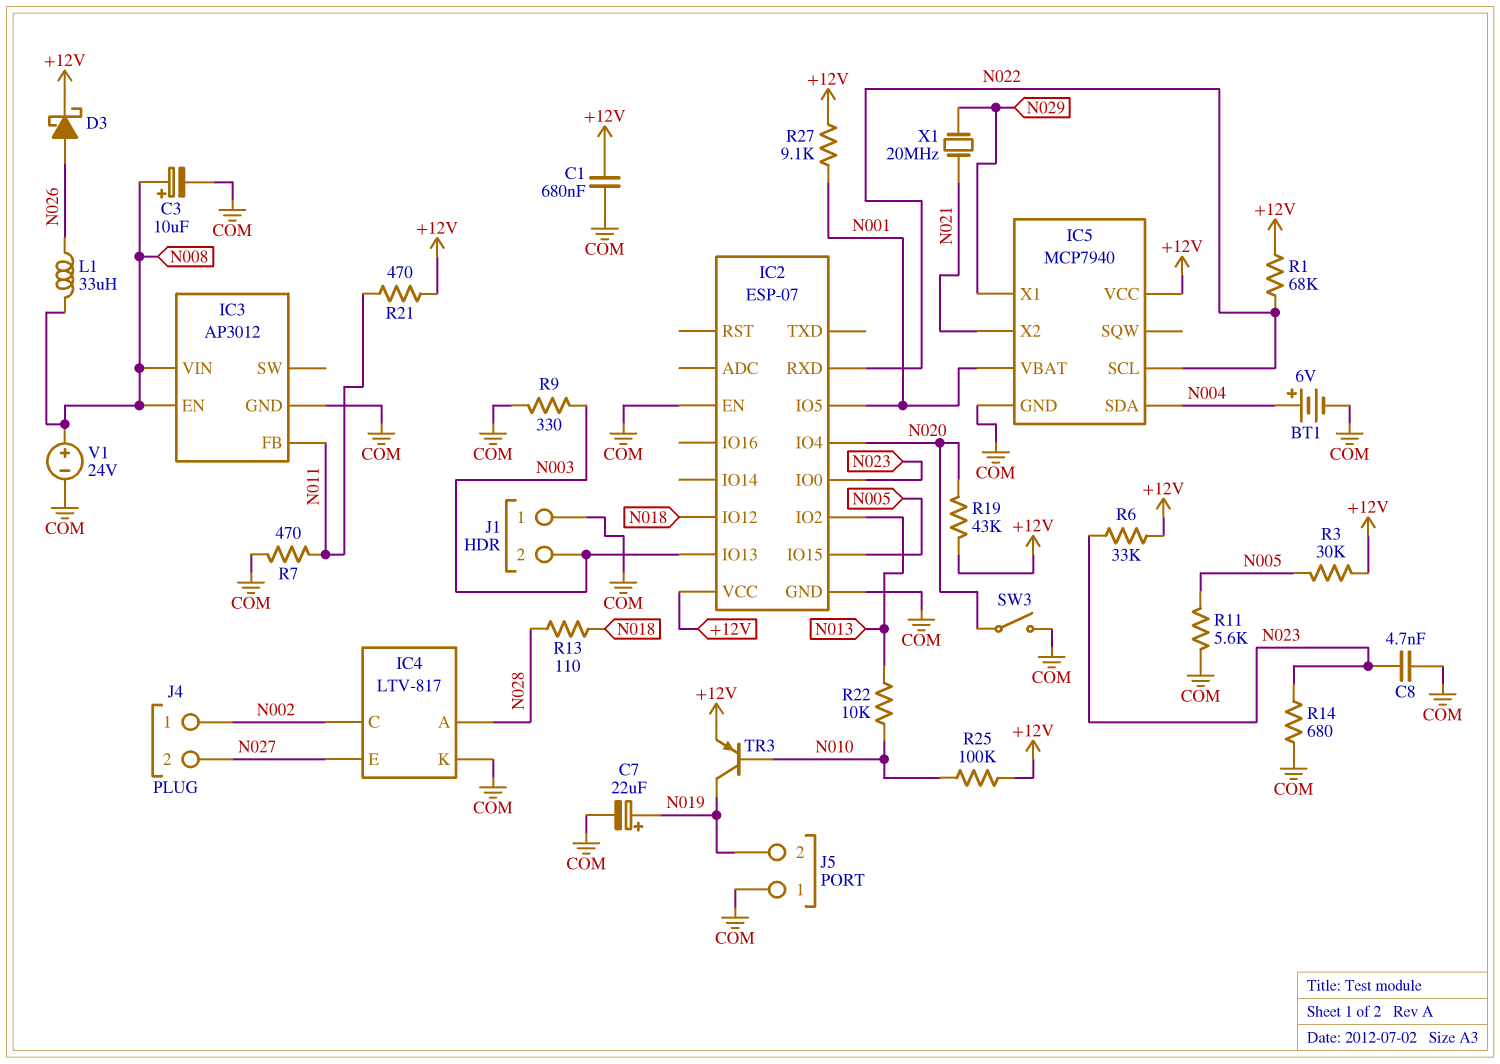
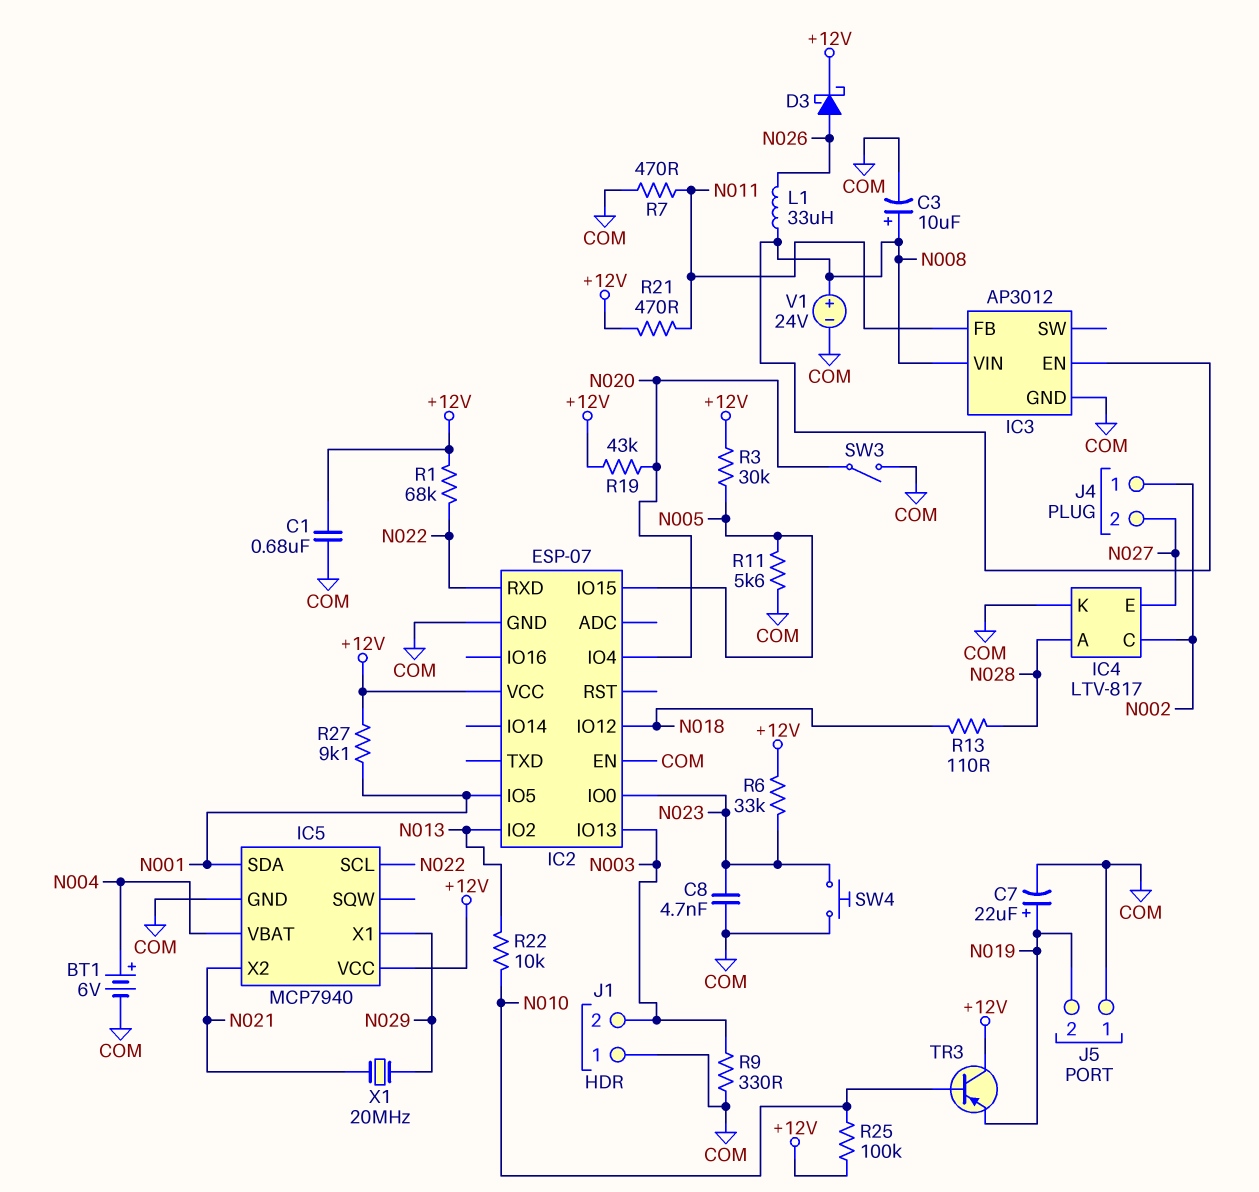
IC5 pin SDA: N004 -> N001
IC5 pin VBAT: N001 -> N004
R14: 680 (COM, N023) -> none
SW4: none -> button (COM, N023)
TR3: PNP (B N010, C N019, E +12V) -> PNP (B N010, C +12V, E N019)

